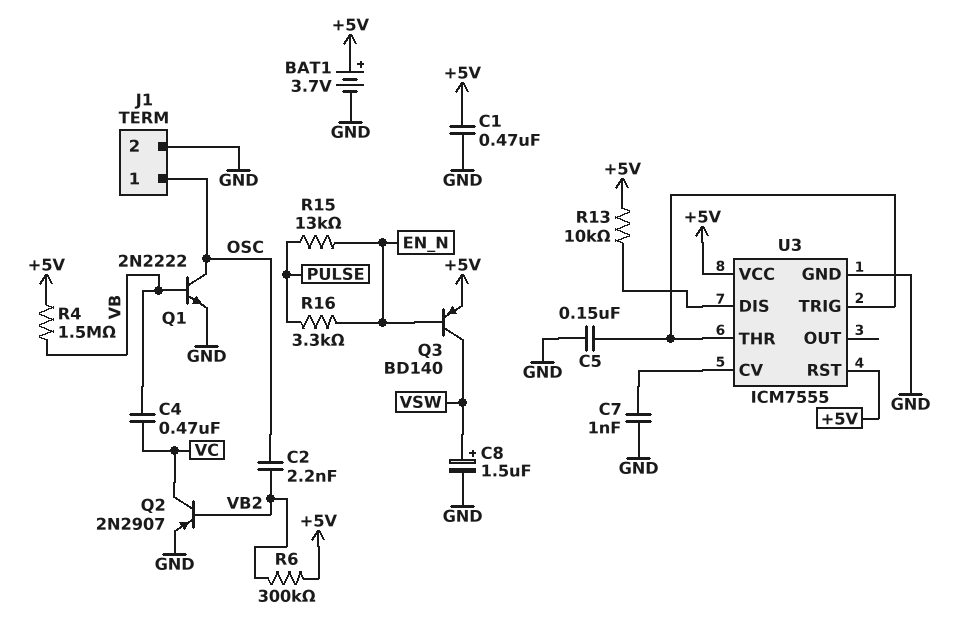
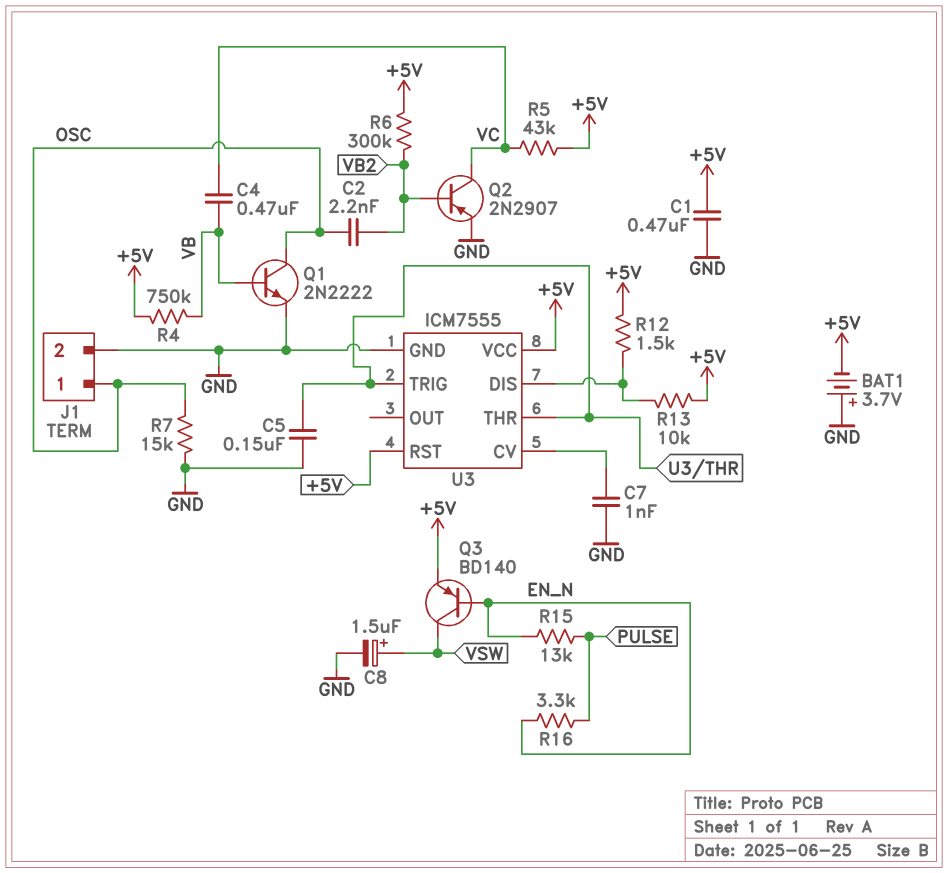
BAT1: 3.7V (plus +5V, minus GND) -> 3.7V (plus GND, minus +5V)
R4: 1.5M (+5V, VB) -> 750k (+5V, VB)
R5: none -> 43k (+5V, VC)
R7: none -> 15k (GND, OSC)
R12: none -> 1.5k (+5V, U3/DIS)

